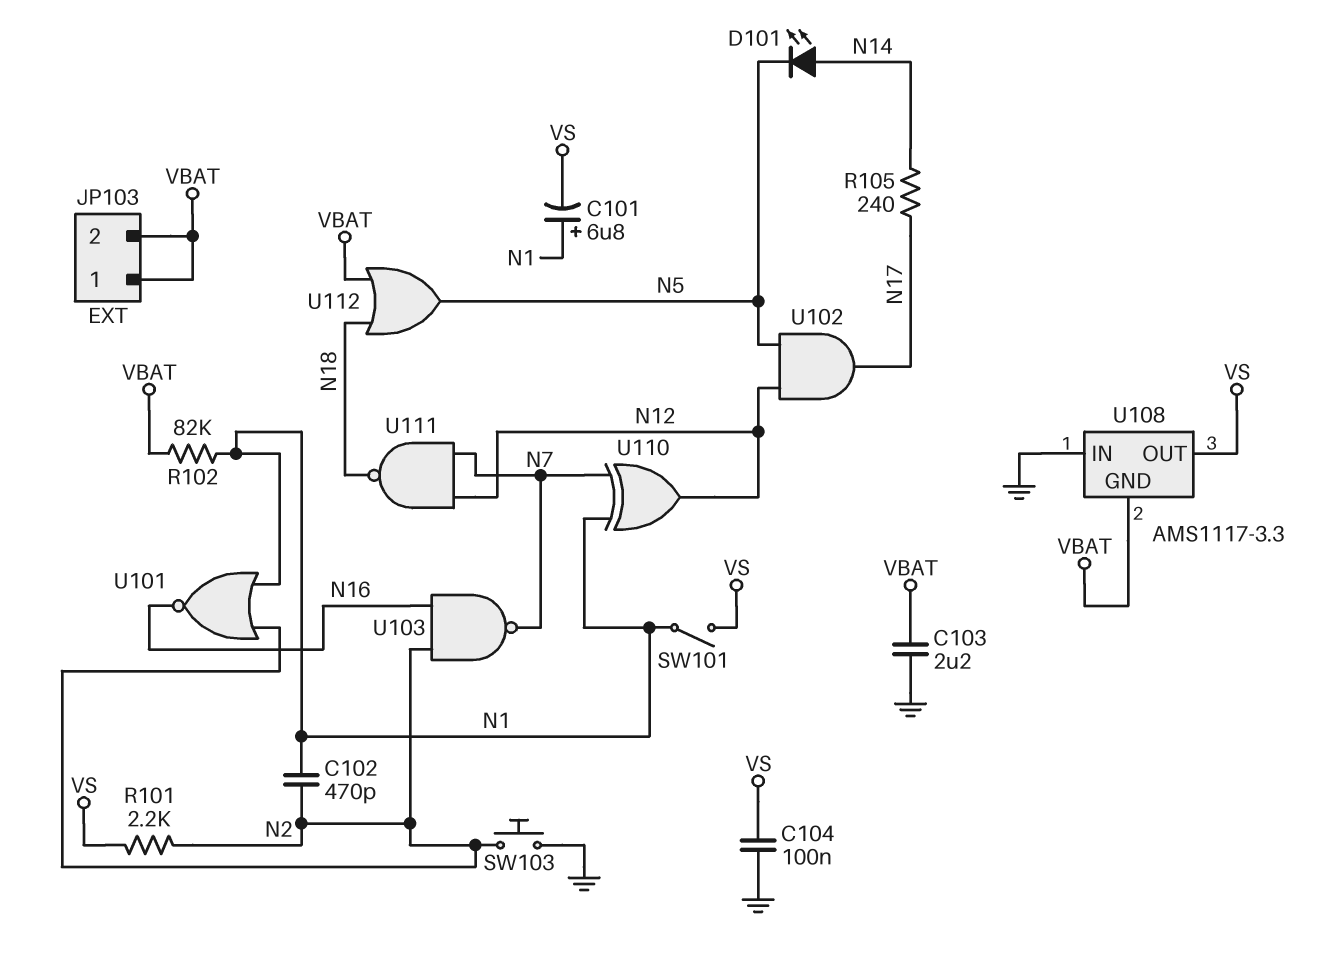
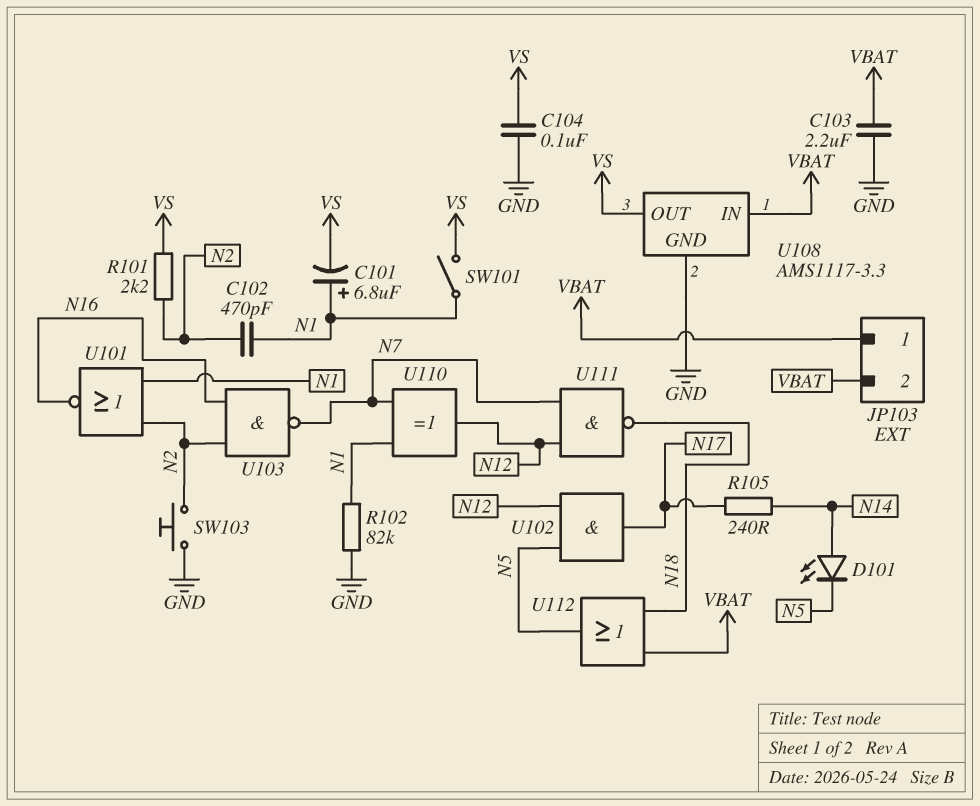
R102: 82k (N1, VBAT) -> 82k (GND, N1)
U108 pin GND: VBAT -> GND
U108 pin IN: GND -> VBAT

